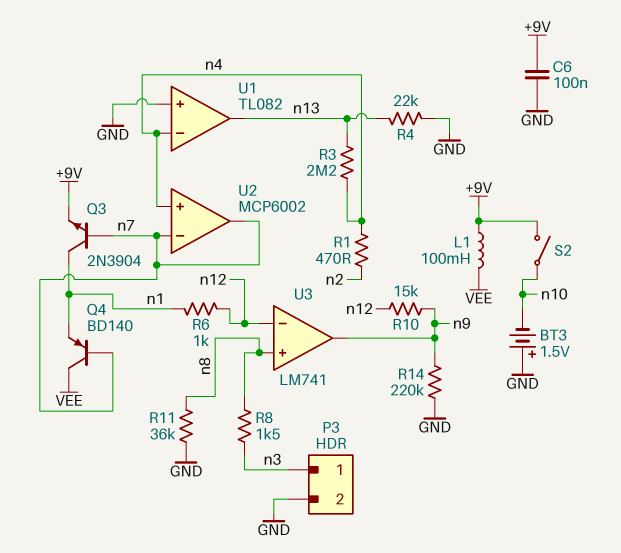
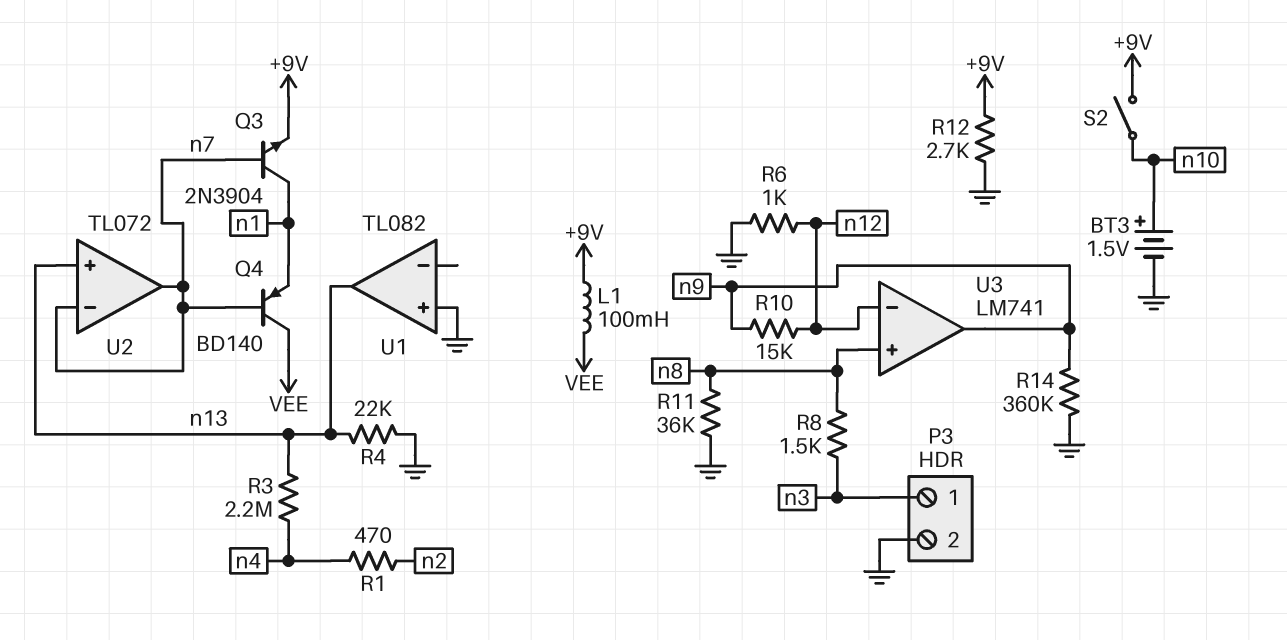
BT3: 1.5V (plus GND, minus n10) -> 1.5V (plus n10, minus GND)
C6: 100nF (+9V, GND) -> none
R6: 1k (n1, n12) -> 1k (GND, n12)
R12: none -> 2.7k (+9V, GND)
R14: 220k (GND, n9) -> 360k (GND, n9)
U1 pin in-: n4 -> none
U2: MCP6002 -> TL072
U2 pin in+: n4 -> n13

